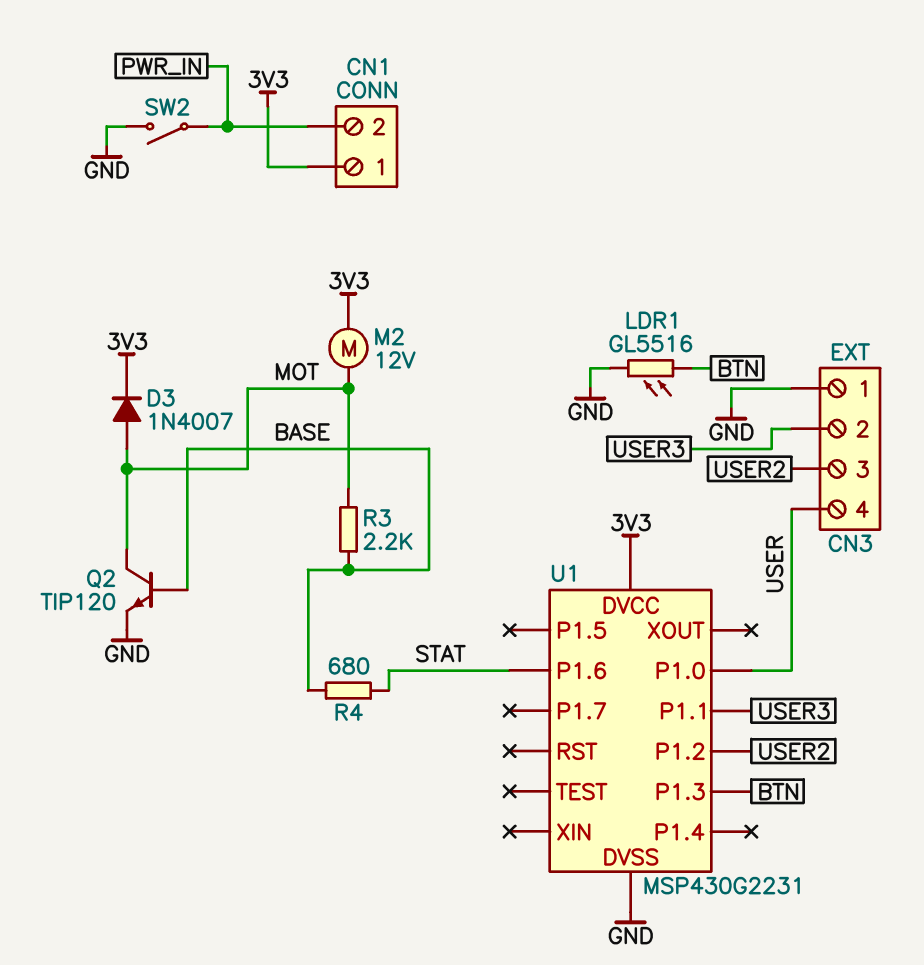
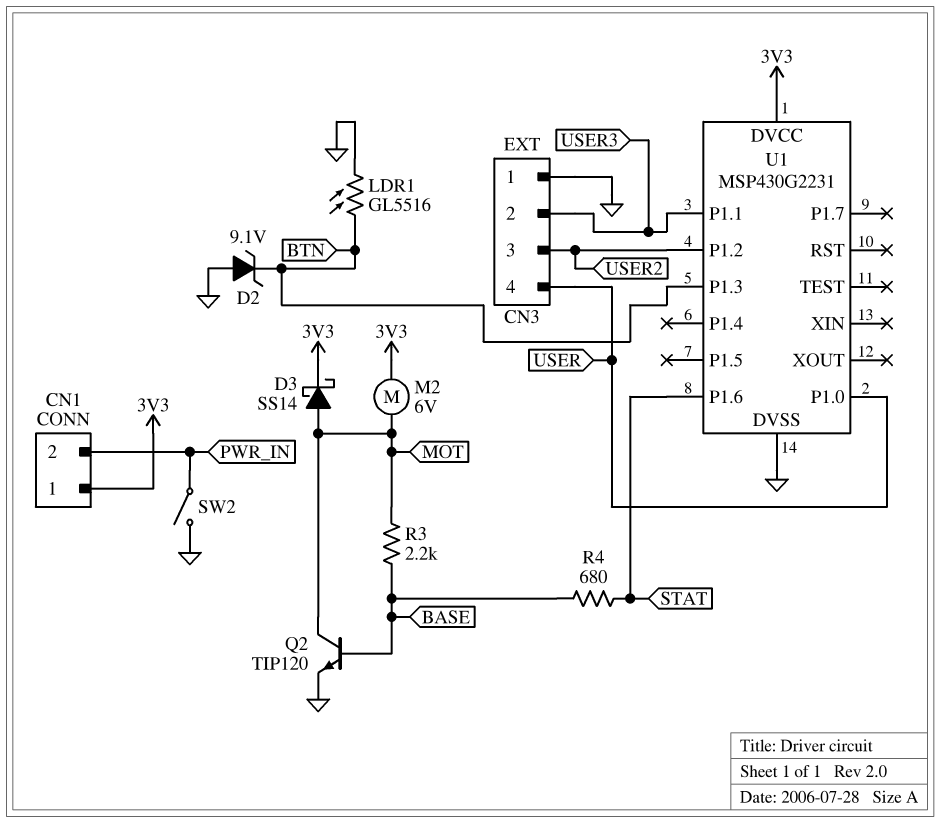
D2: none -> zener 9.1V (A GND, K BTN)
D3: diode 1N4007 (A MOT, K 3V3) -> schottky SS14 (A MOT, K 3V3)
M2: motor 12V (3V3, MOT) -> motor 6V (3V3, MOT)

